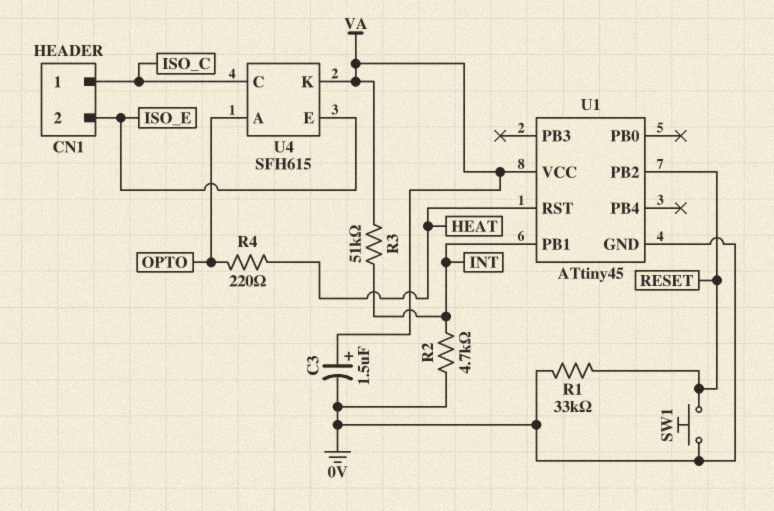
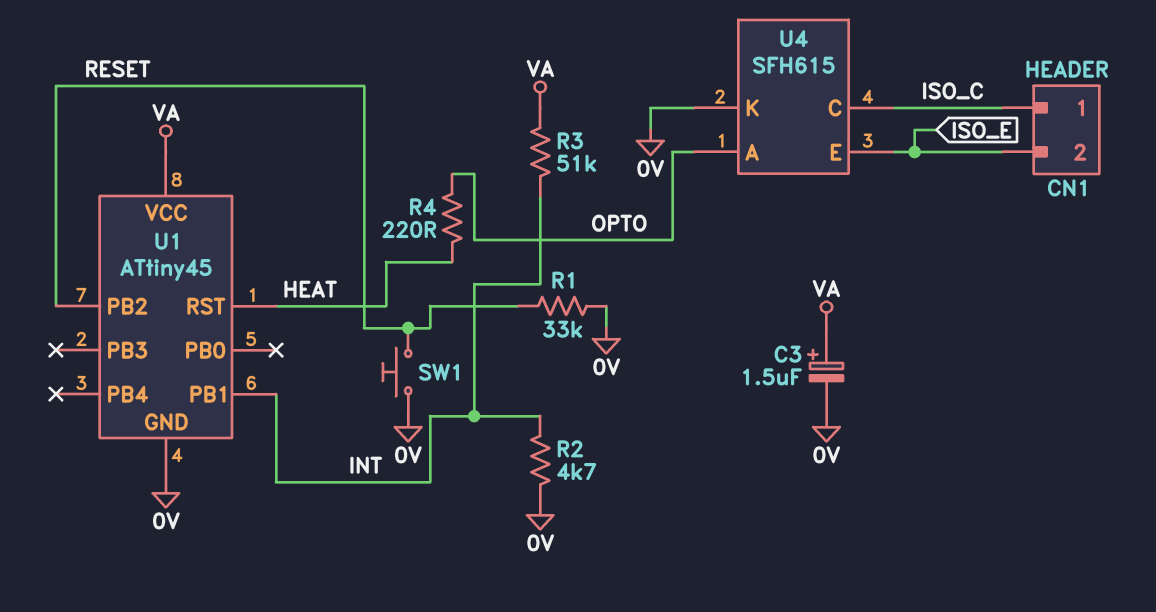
U4 pin K: VA -> 0V

